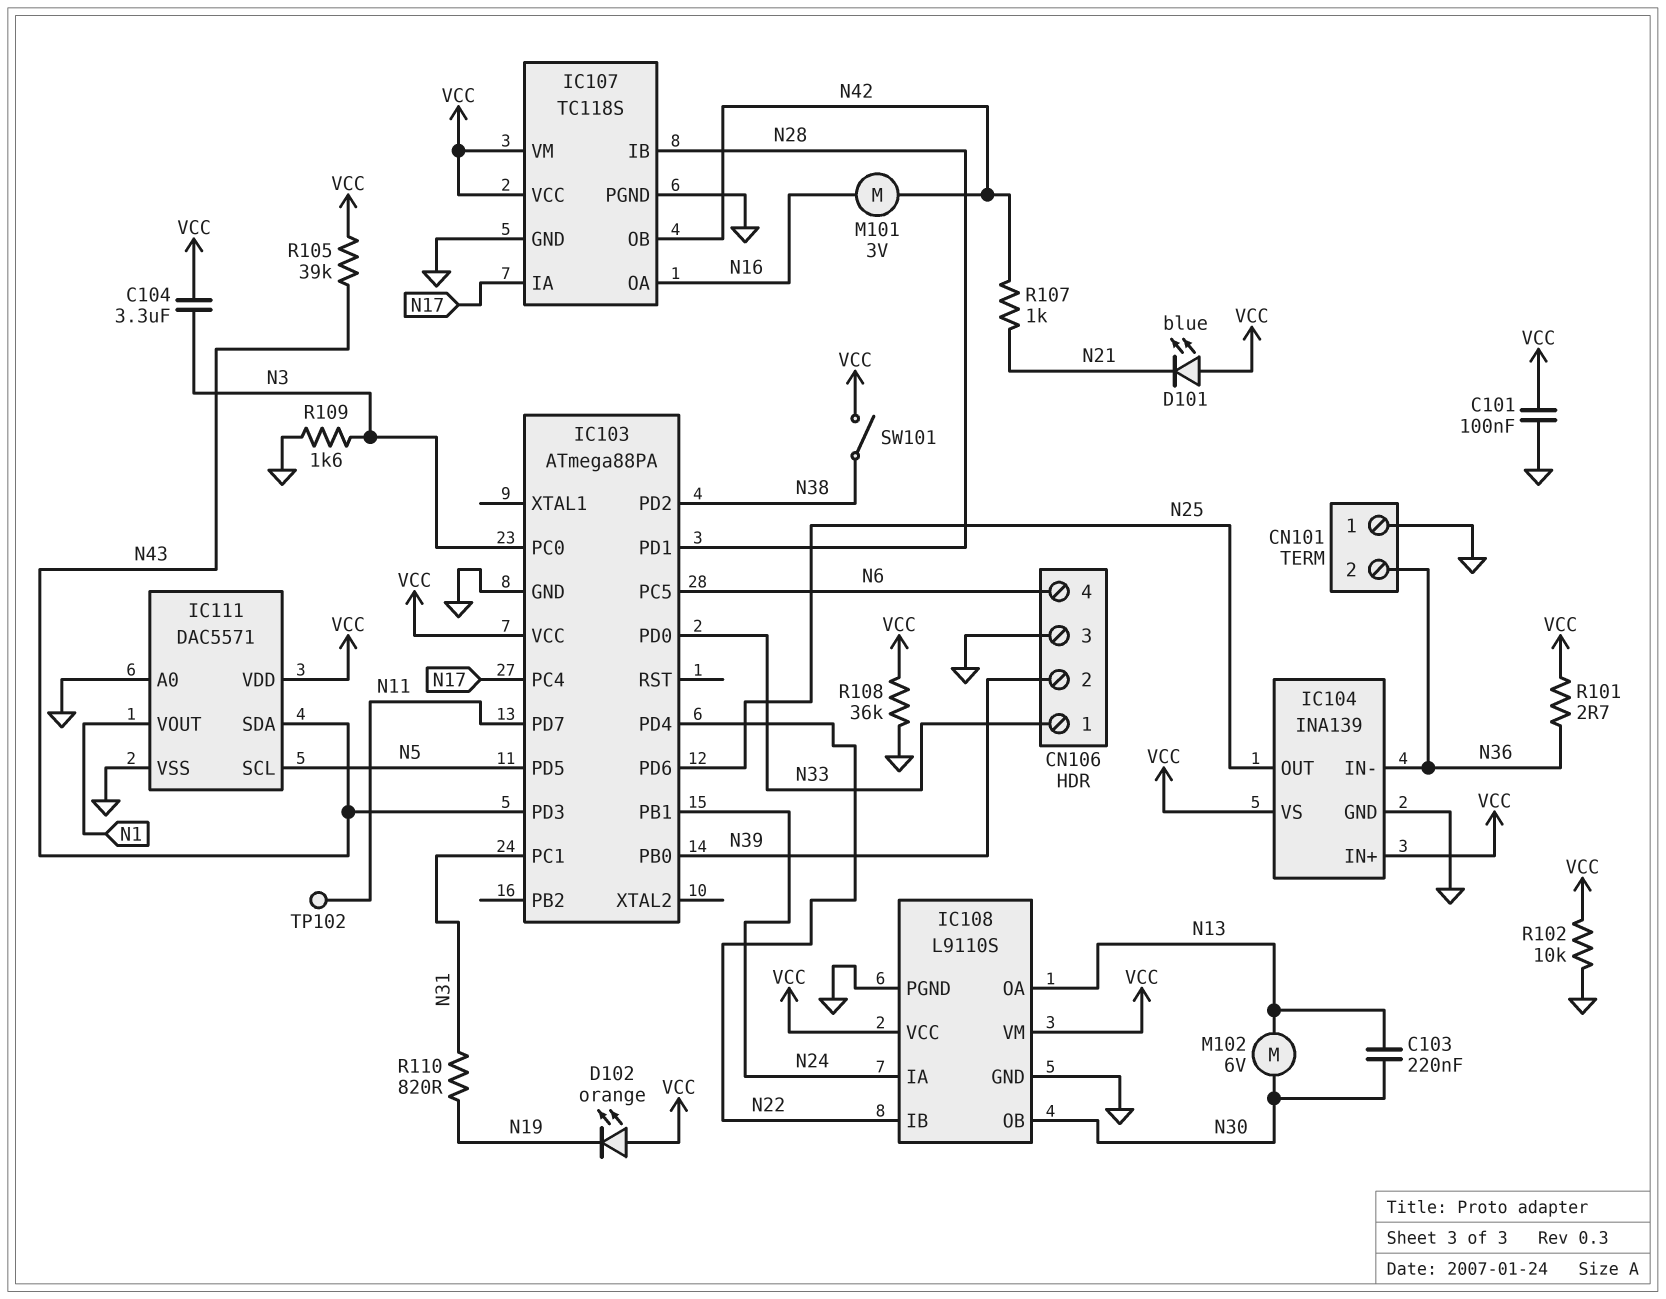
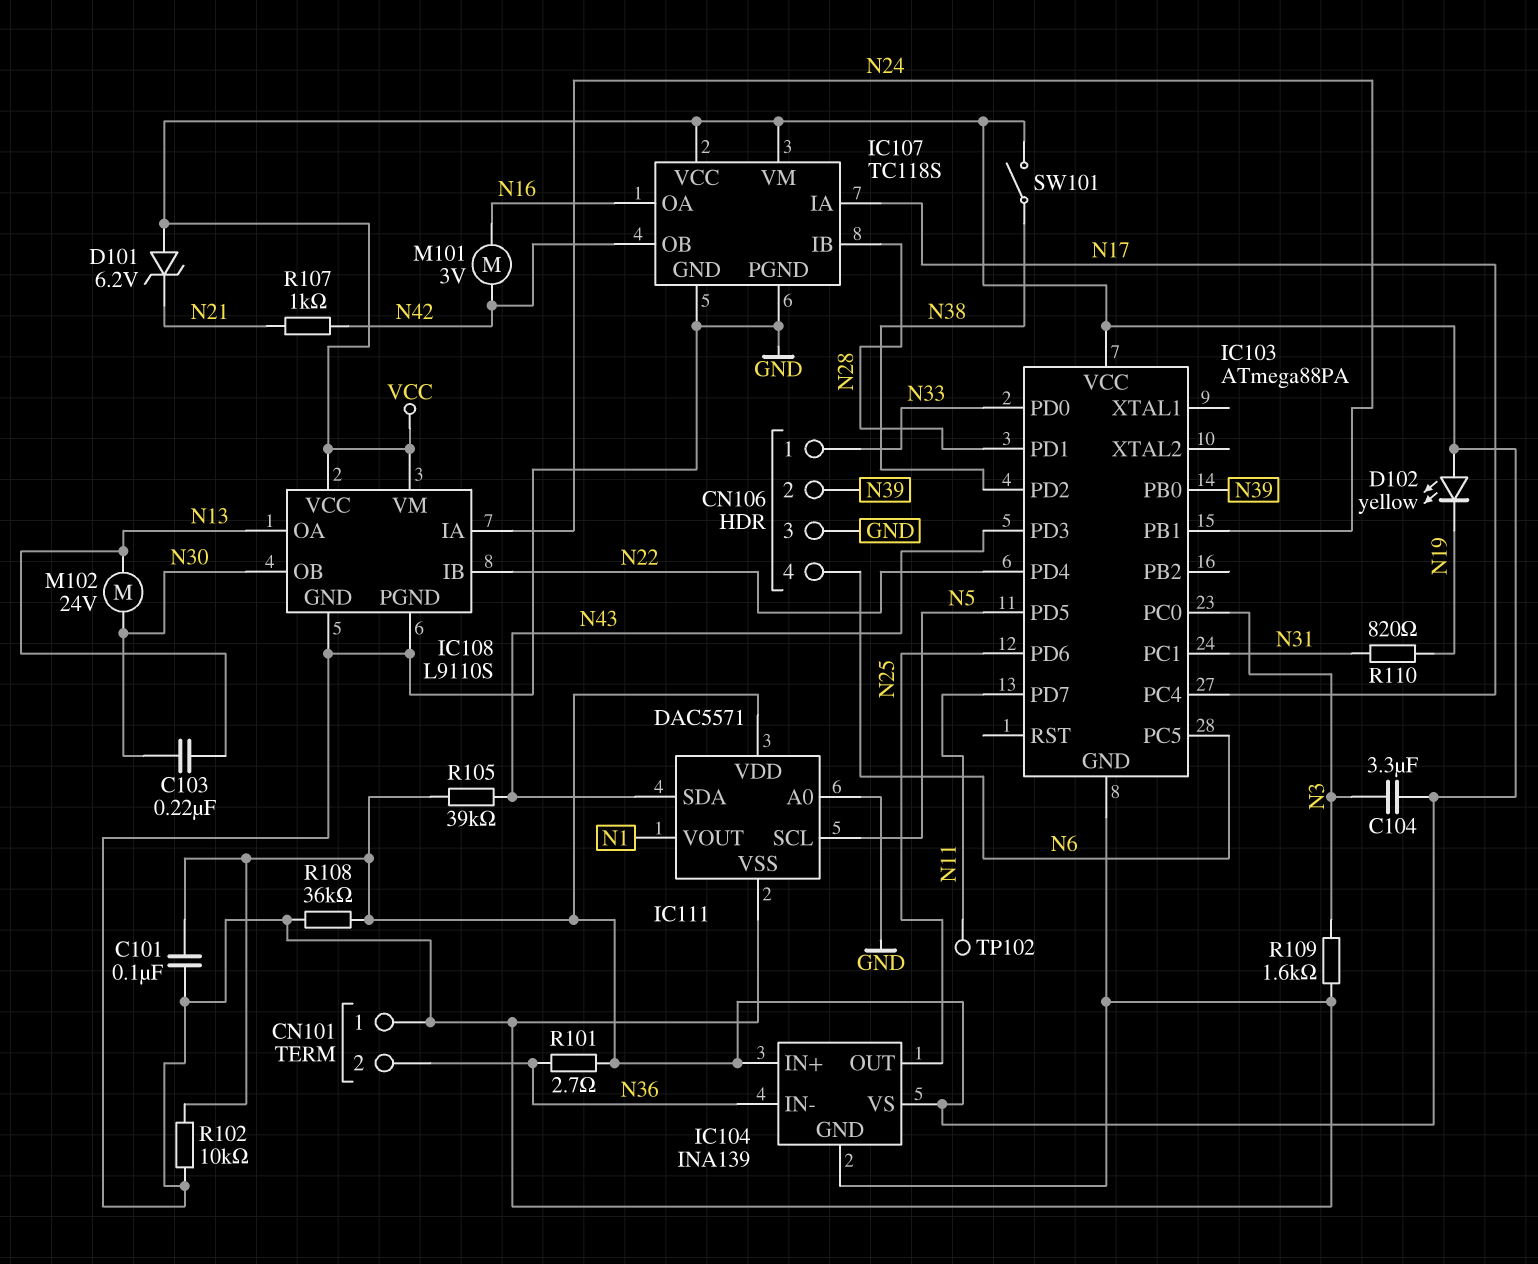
D101: LED blue (A VCC, K N21) -> zener 6.2V (A VCC, K N21)
D102: LED orange (A VCC, K N19) -> LED yellow (A VCC, K N19)
M102: motor 6V (N13, N30) -> motor 24V (N13, N30)

